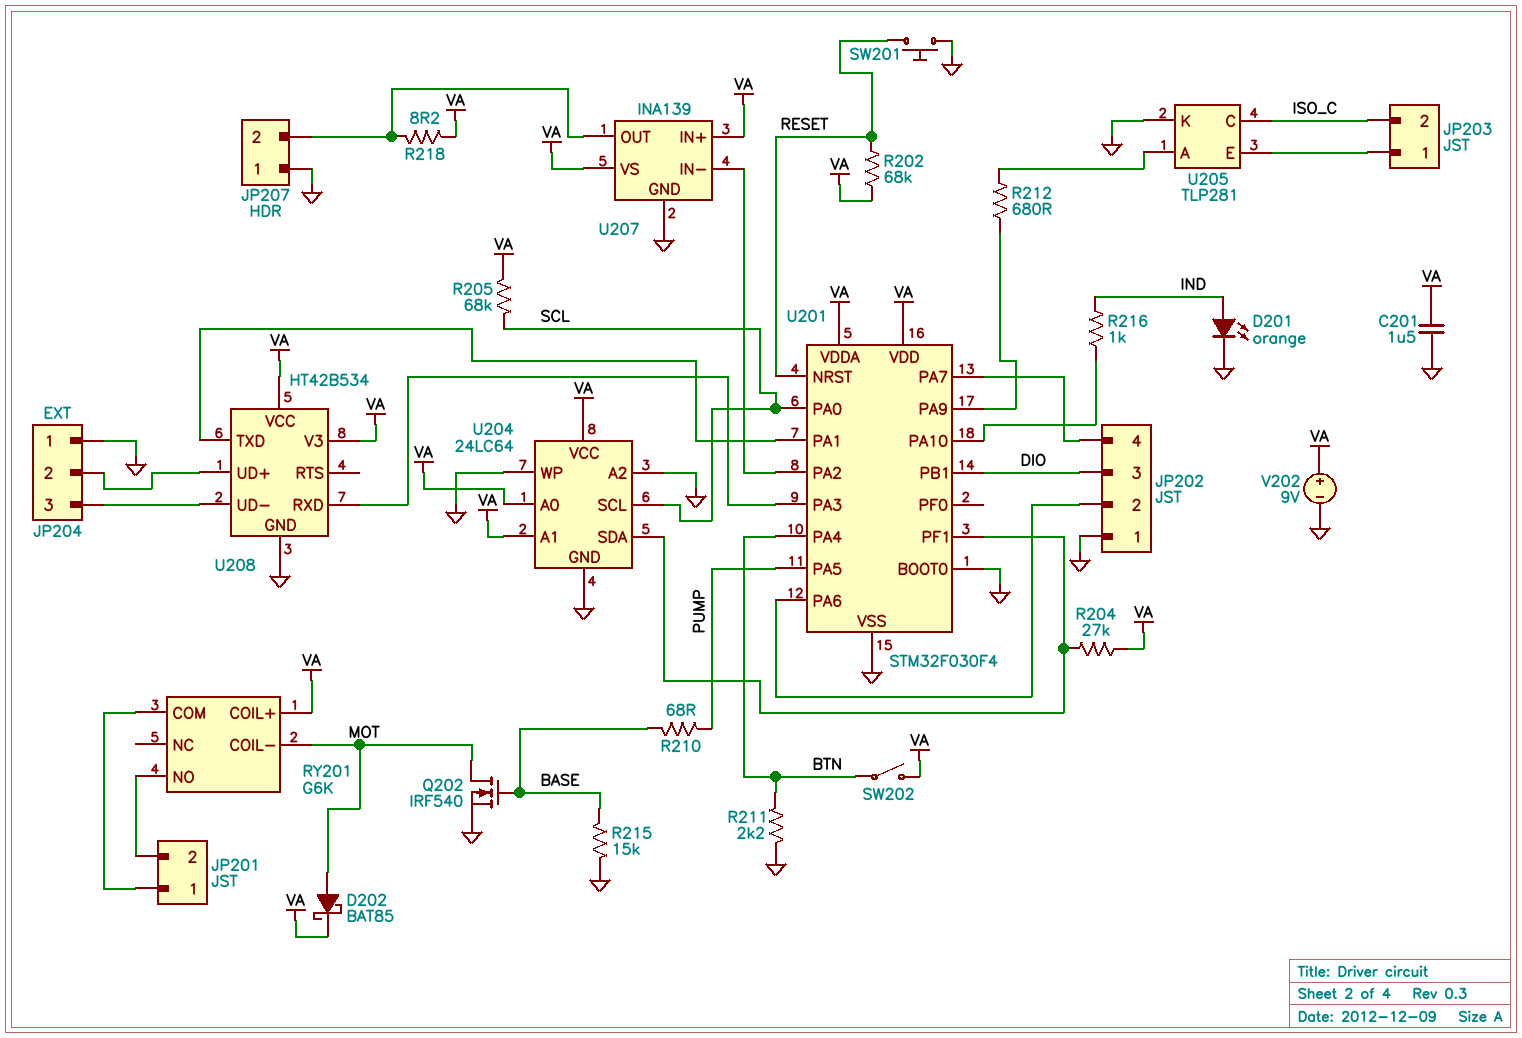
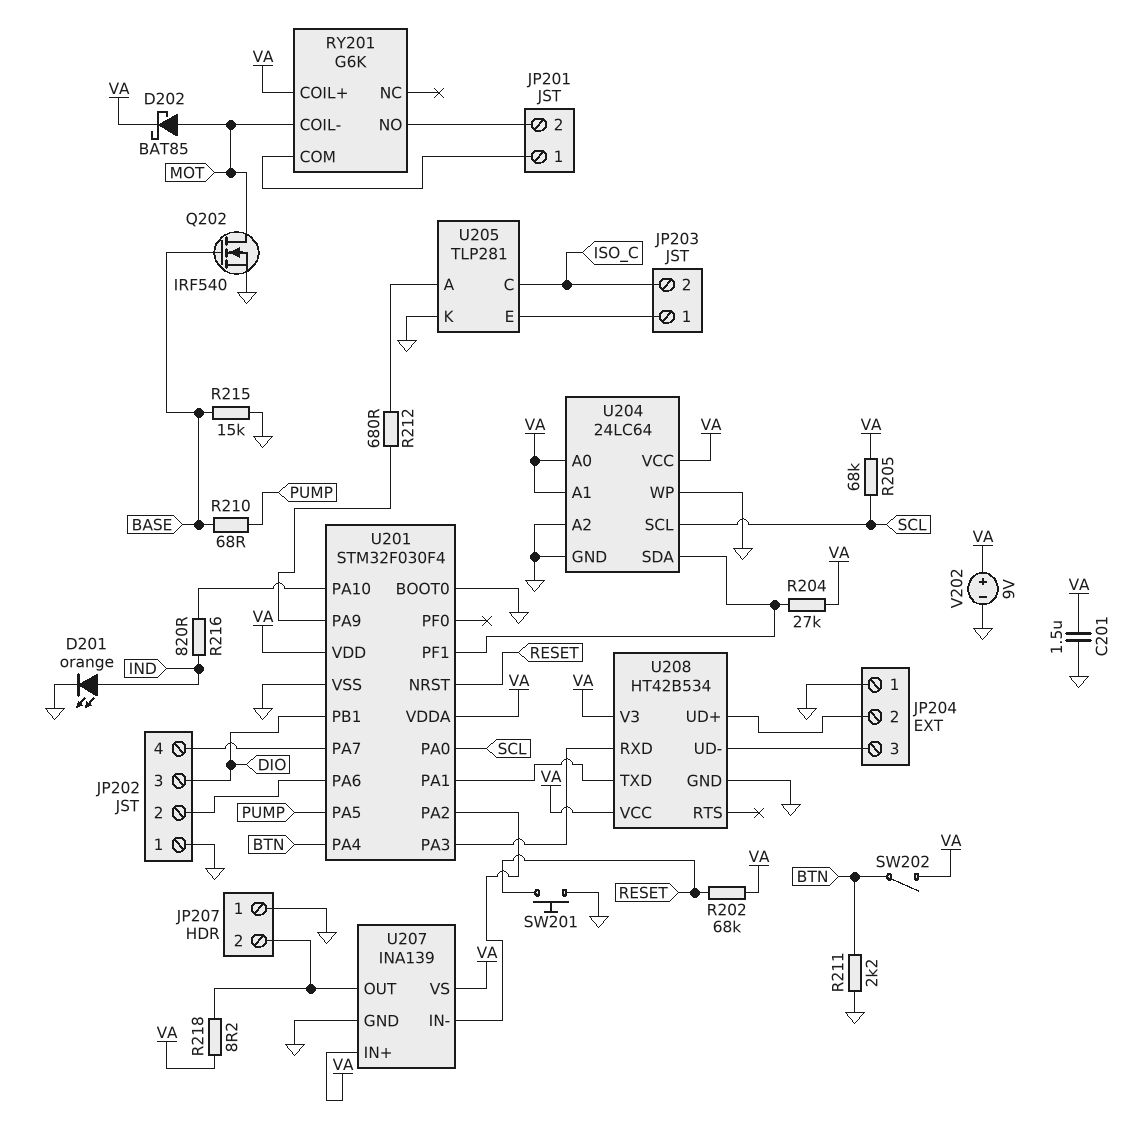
R216: 1k (IND, U201/PA10) -> 820 (IND, U201/PA10)

